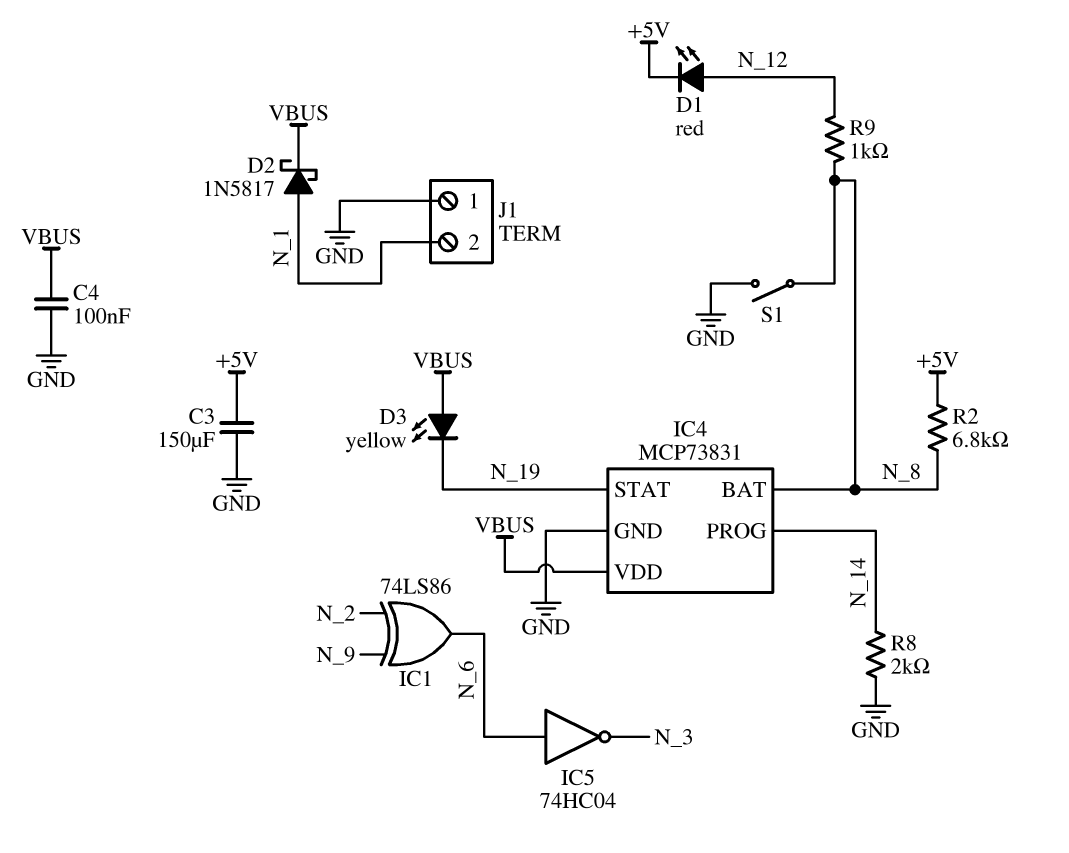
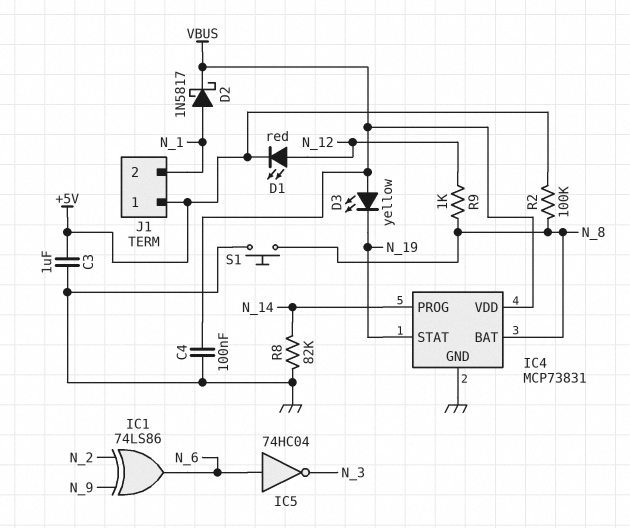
C3: 150uF (+5V, GND) -> 1uF (+5V, GND)
J1 pin 1: GND -> +5V
R2: 6.8k (+5V, N_8) -> 100k (+5V, N_8)
R8: 2k (GND, N_14) -> 82k (GND, N_14)
S1: switch (GND, N_8) -> button (GND, N_8)

